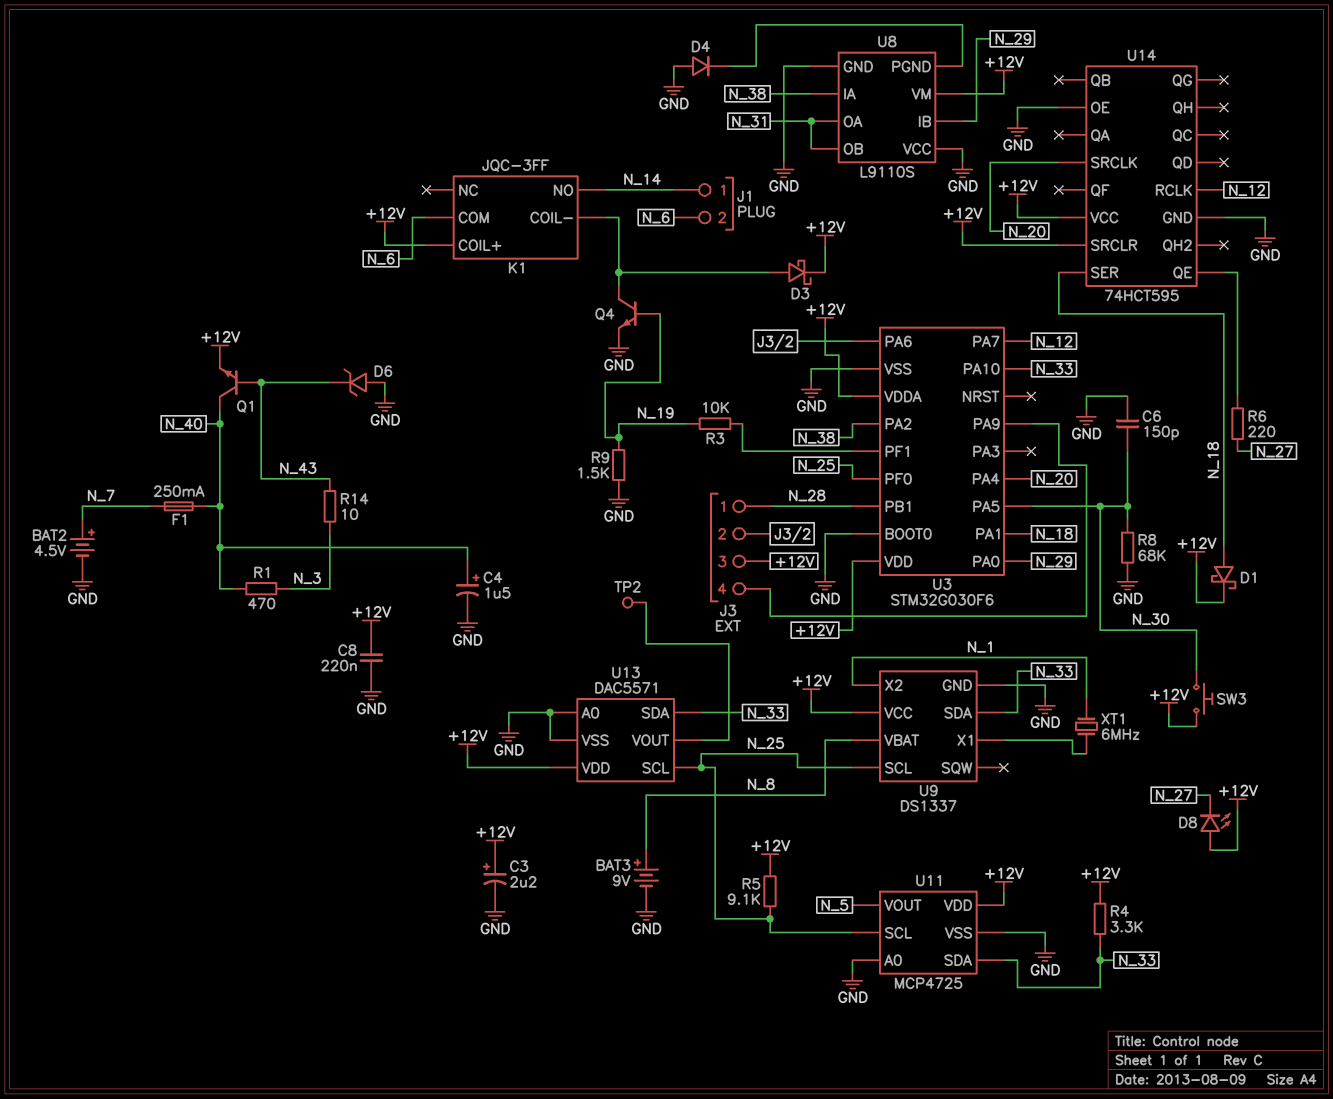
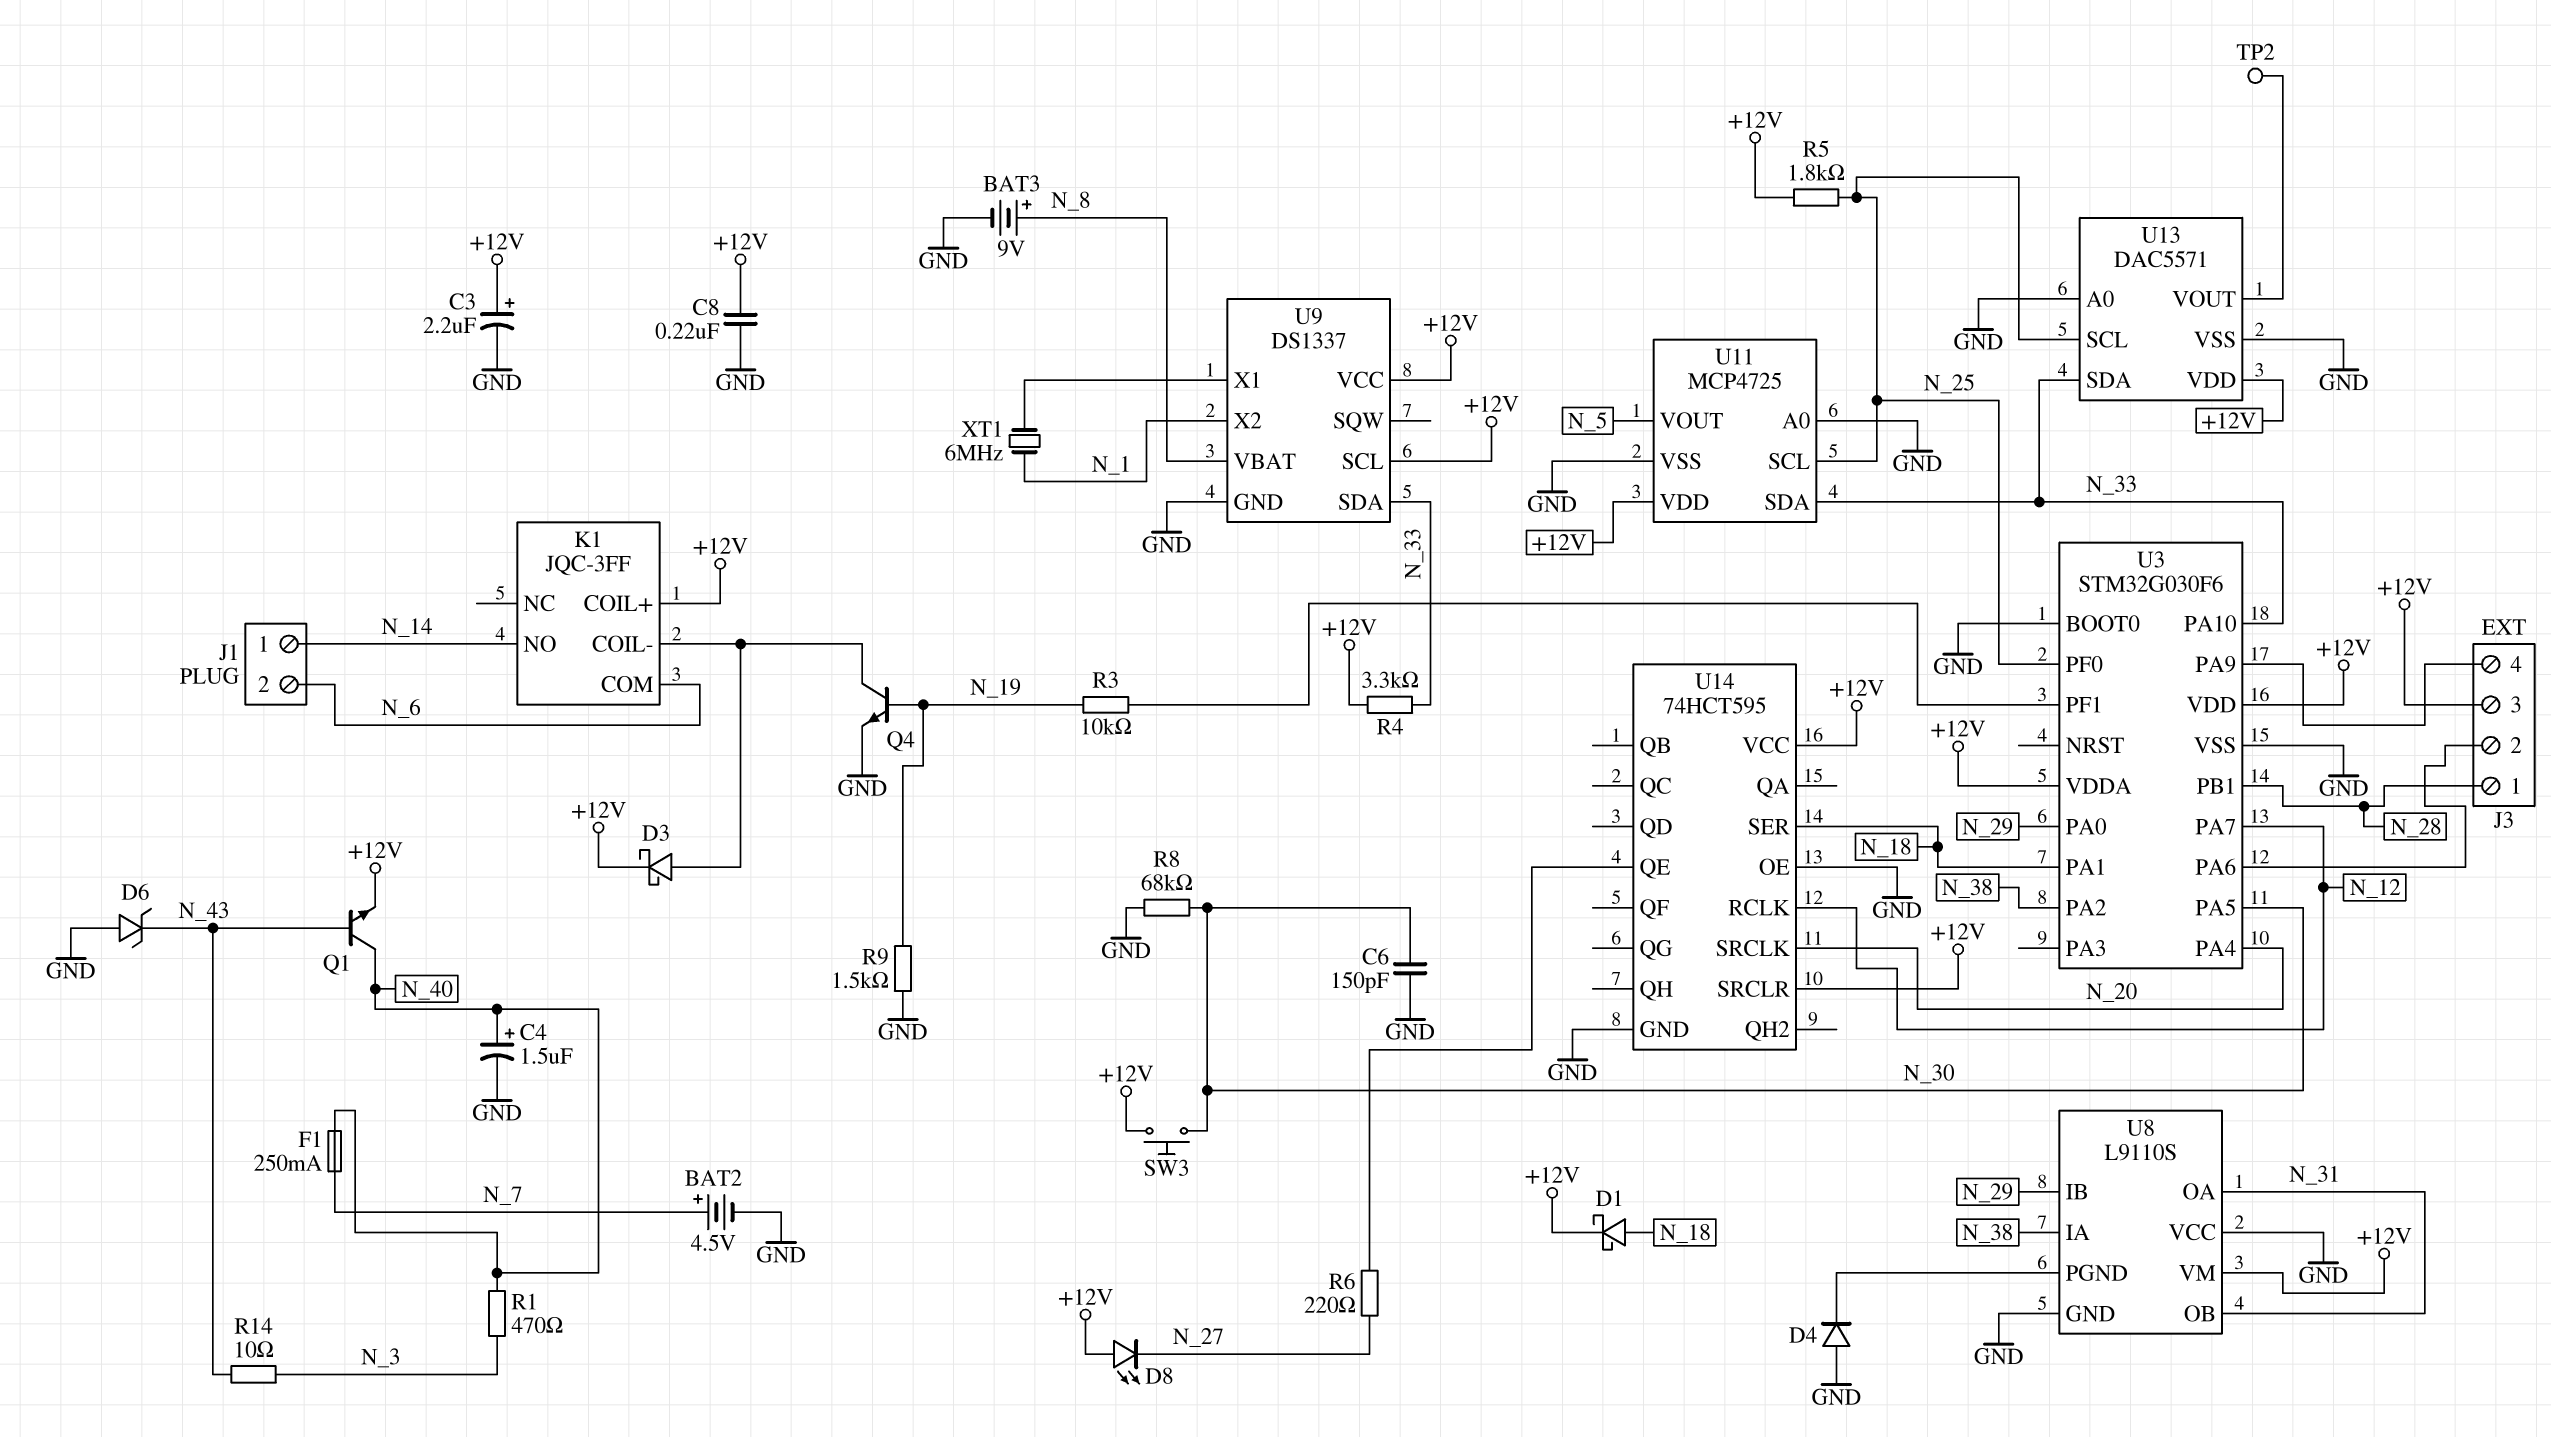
R5: 9.1k (+12V, N_25) -> 1.8k (+12V, N_25)
U9 pin SCL: N_25 -> +12V

